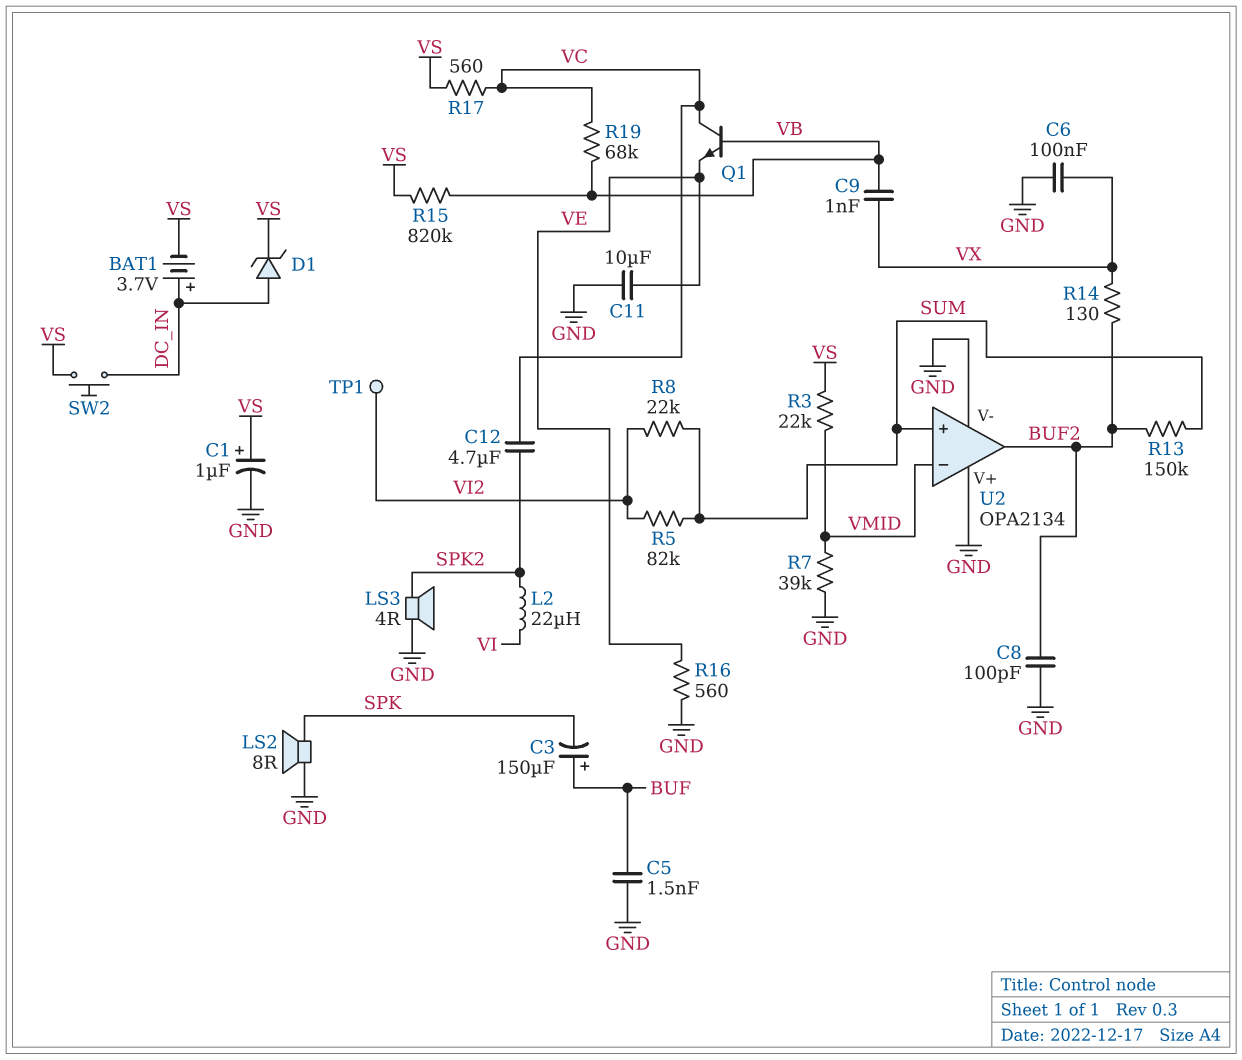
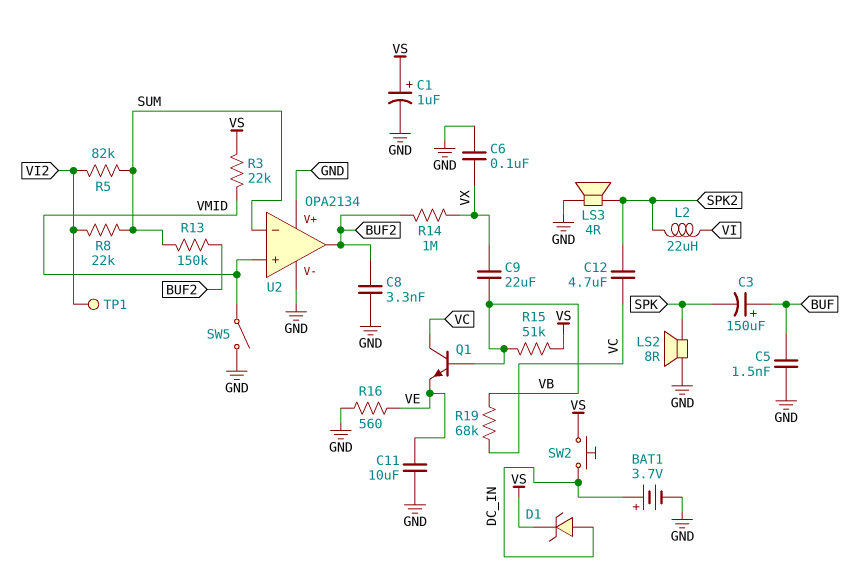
BAT1: 3.7V (plus DC_IN, minus VS) -> 3.7V (plus DC_IN, minus GND)
C8: 100pF (BUF2, GND) -> 3.3nF (BUF2, GND)
C9: 1nF (VB, VX) -> 22uF (VB, VX)
R7: 39k (GND, VMID) -> none
R14: 130 (BUF2, VX) -> 1M (BUF2, VX)
R15: 820k (VB, VS) -> 51k (VB, VS)
R17: 560 (VC, VS) -> none
SW5: none -> switch (GND, VMID)
U2 pin in+: SUM -> VMID
U2 pin in-: VMID -> SUM

